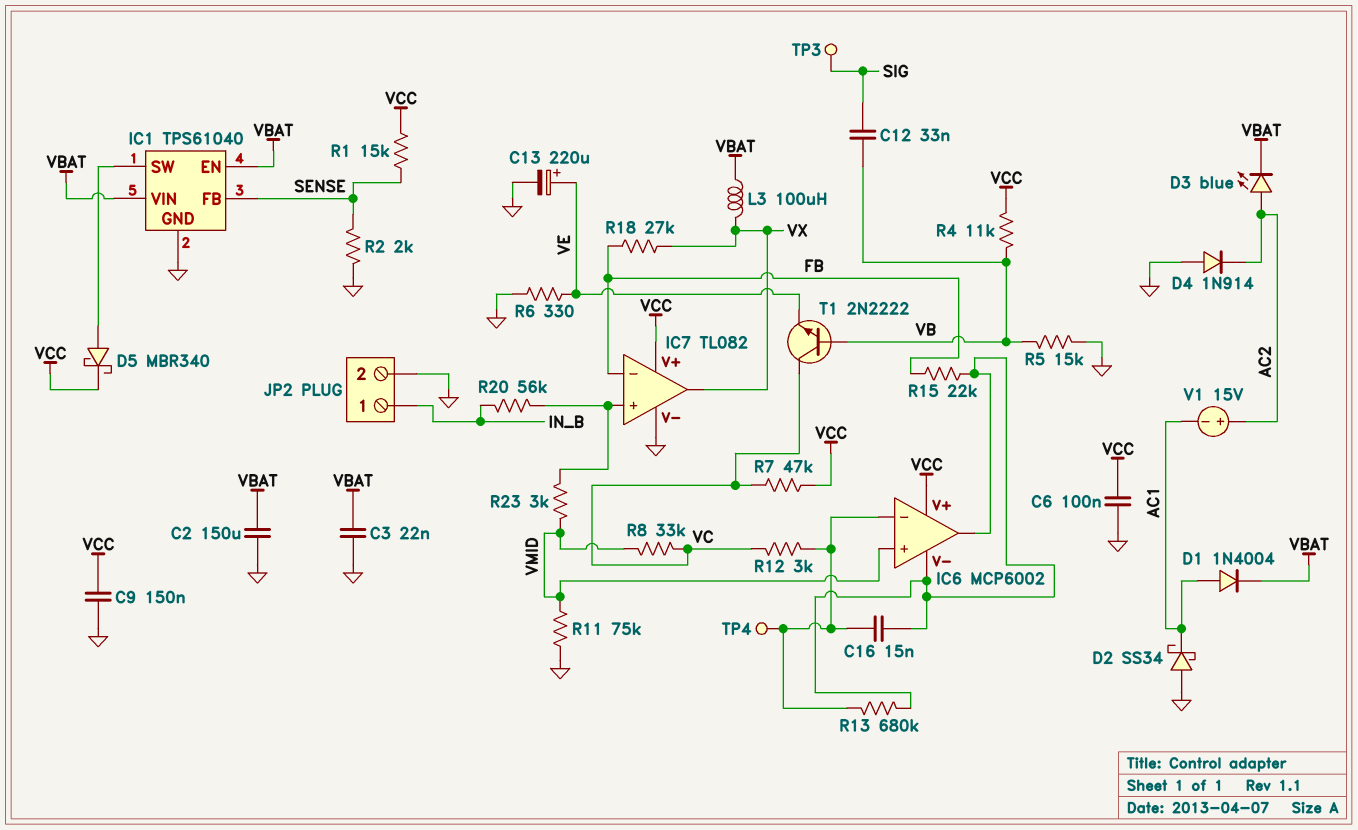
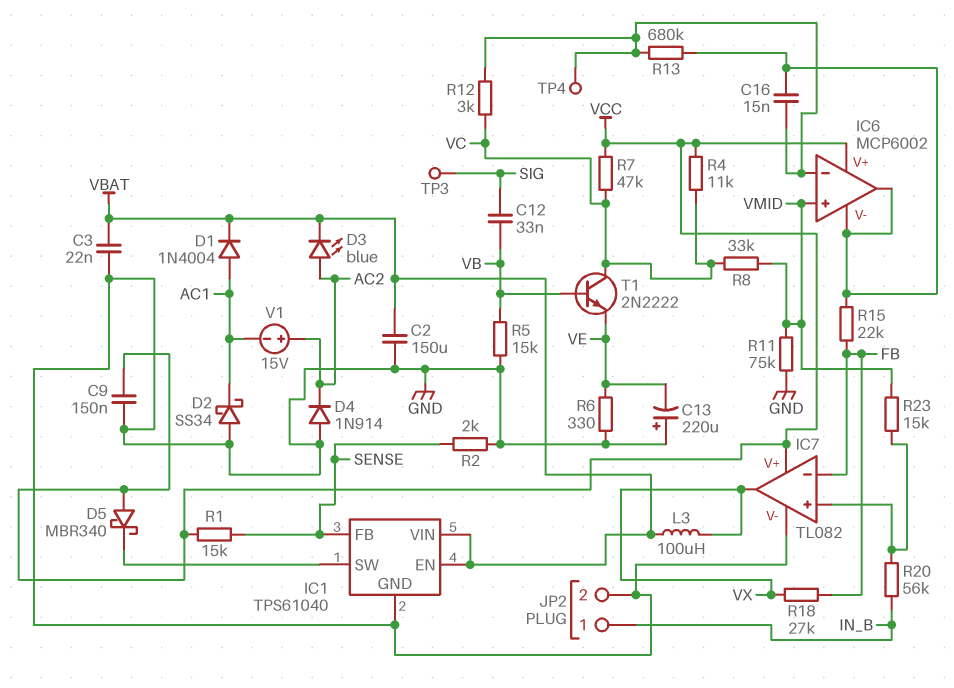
C6: 100nF (GND, VCC) -> none
C13: 220uF (plus VE, minus GND) -> 220uF (plus GND, minus VE)
D5: schottky MBR340 (A IC1/SW, K VCC) -> schottky MBR340 (A VCC, K IC1/SW)
R4: 11k (VB, VCC) -> 11k (VC, VCC)
R23: 3k (IC7/in+, VMID) -> 15k (IC7/in+, VMID)

